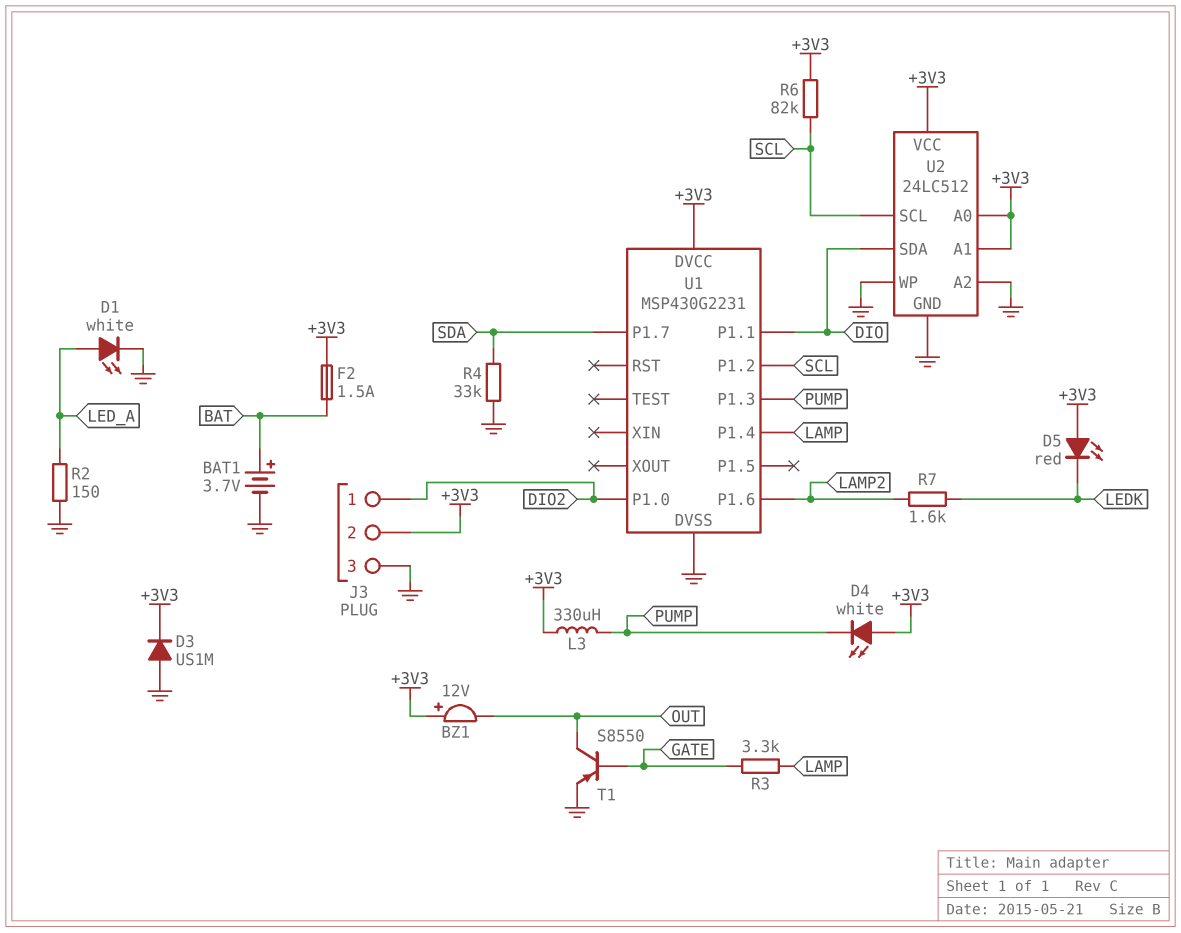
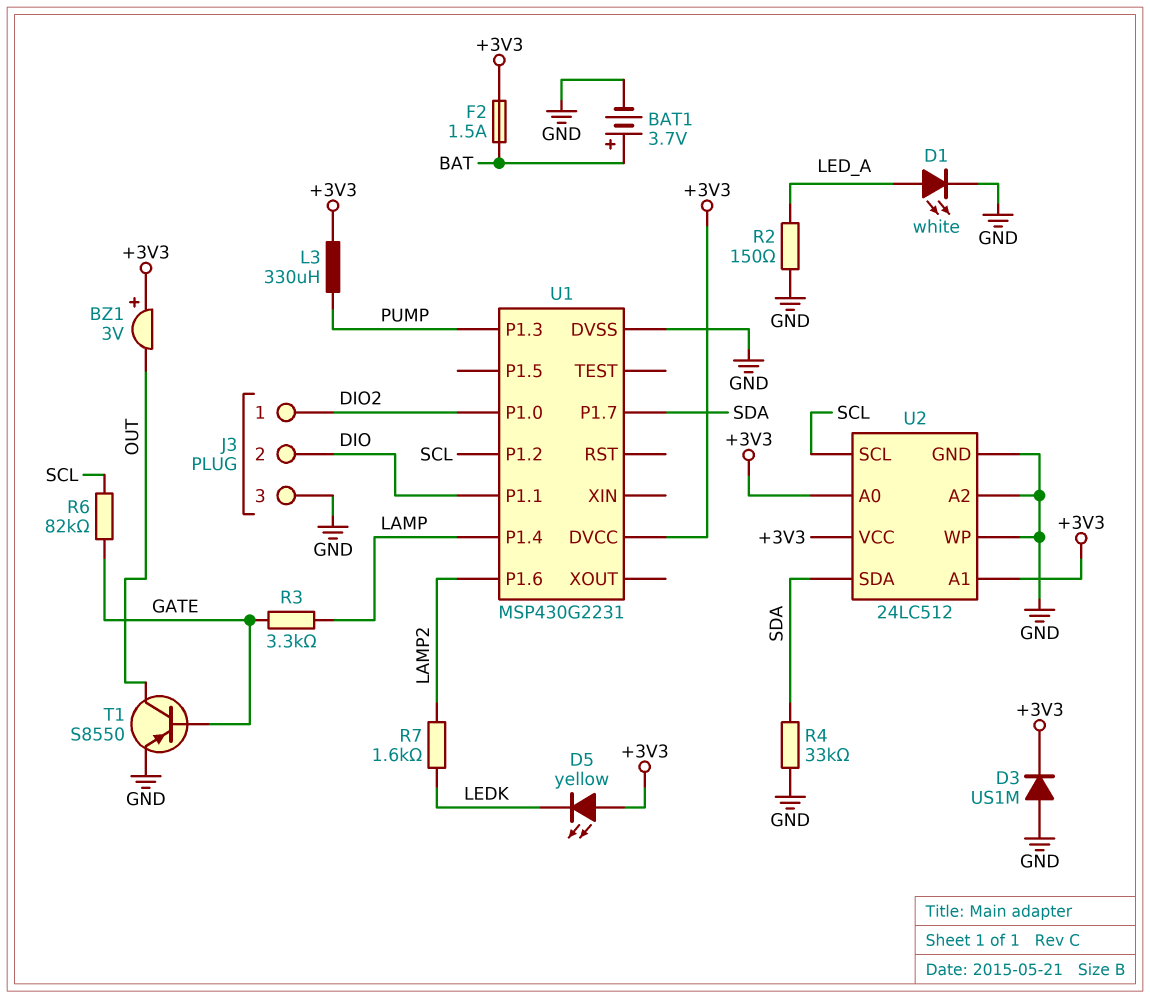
BZ1: buzzer 12V (plus +3V3, minus OUT) -> buzzer 3V (plus +3V3, minus OUT)
D4: LED white (A +3V3, K PUMP) -> none
D5: LED red (A +3V3, K LEDK) -> LED yellow (A +3V3, K LEDK)
J3 pin 2: +3V3 -> DIO
R6: 82k (+3V3, SCL) -> 82k (GATE, SCL)
U2 pin SDA: DIO -> SDA

